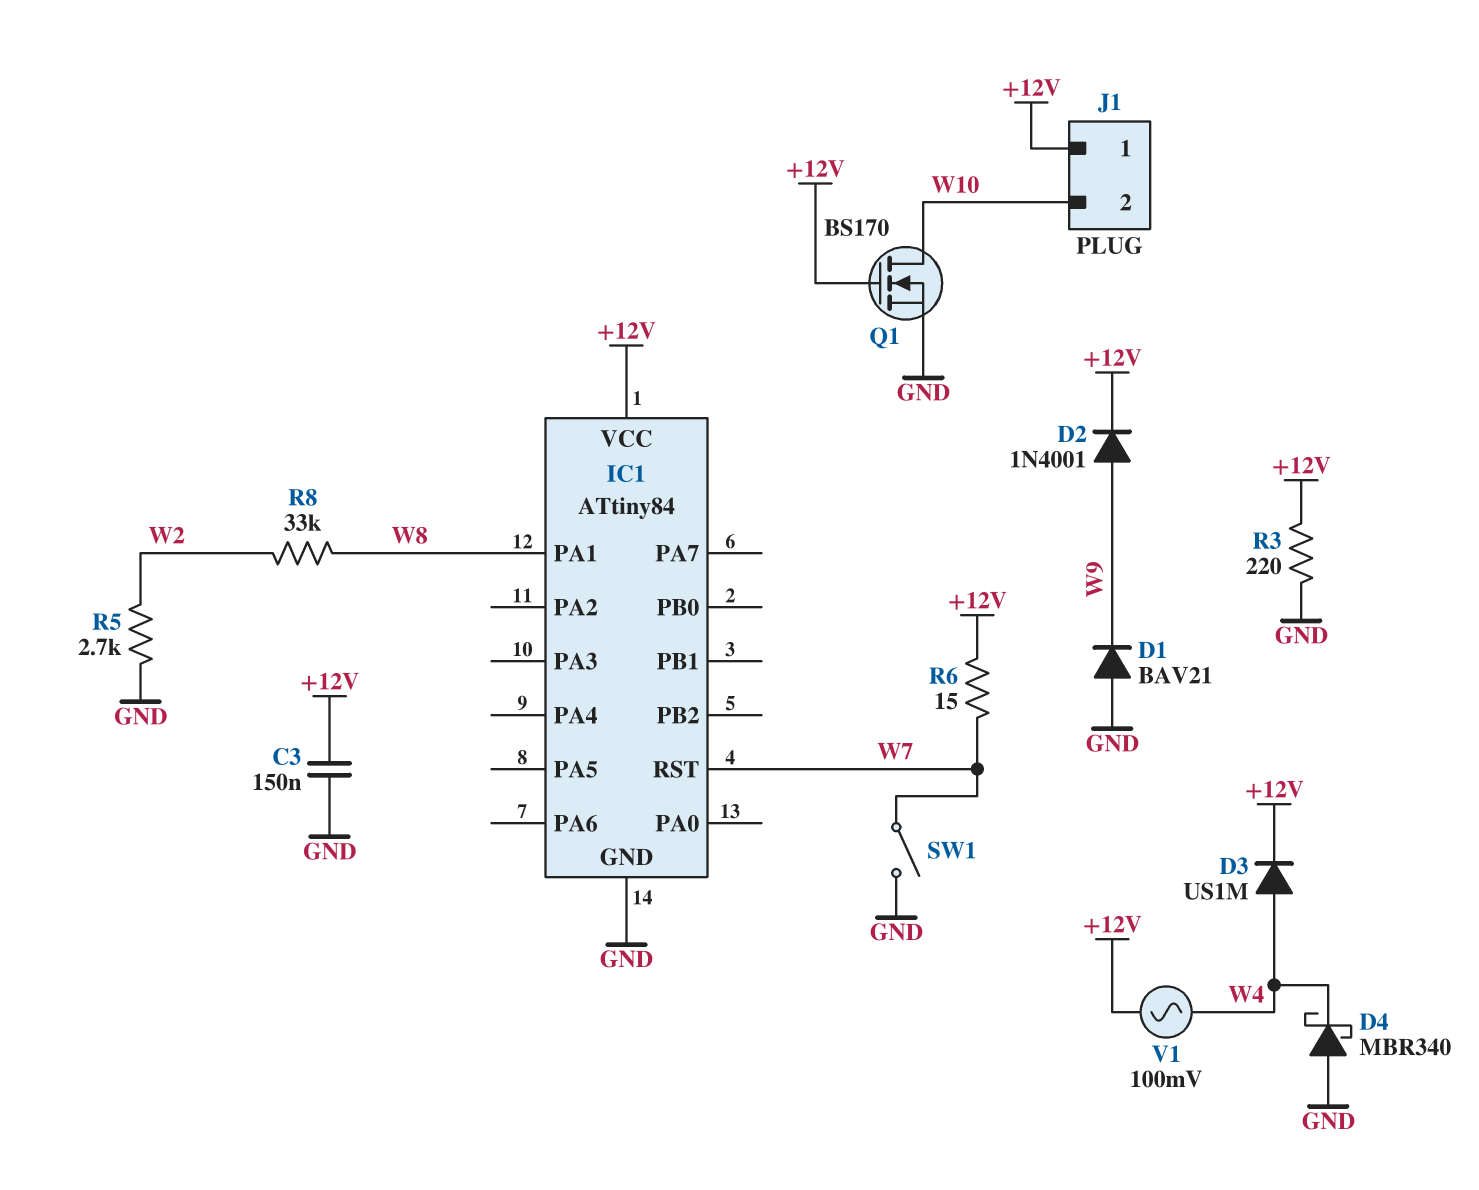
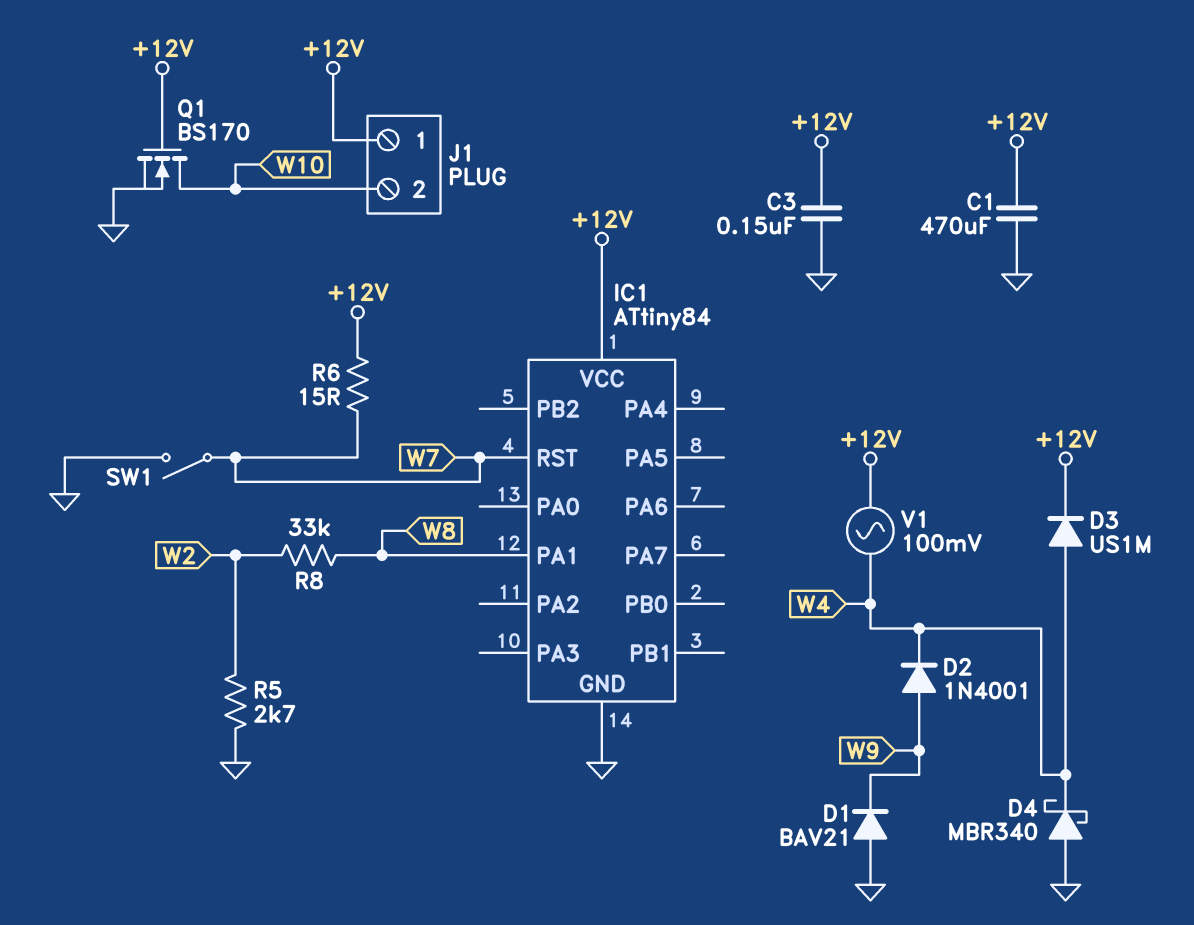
C1: none -> 470uF (+12V, GND)
D2: diode 1N4001 (A W9, K +12V) -> diode 1N4001 (A W9, K W4)
R3: 220 (+12V, GND) -> none

